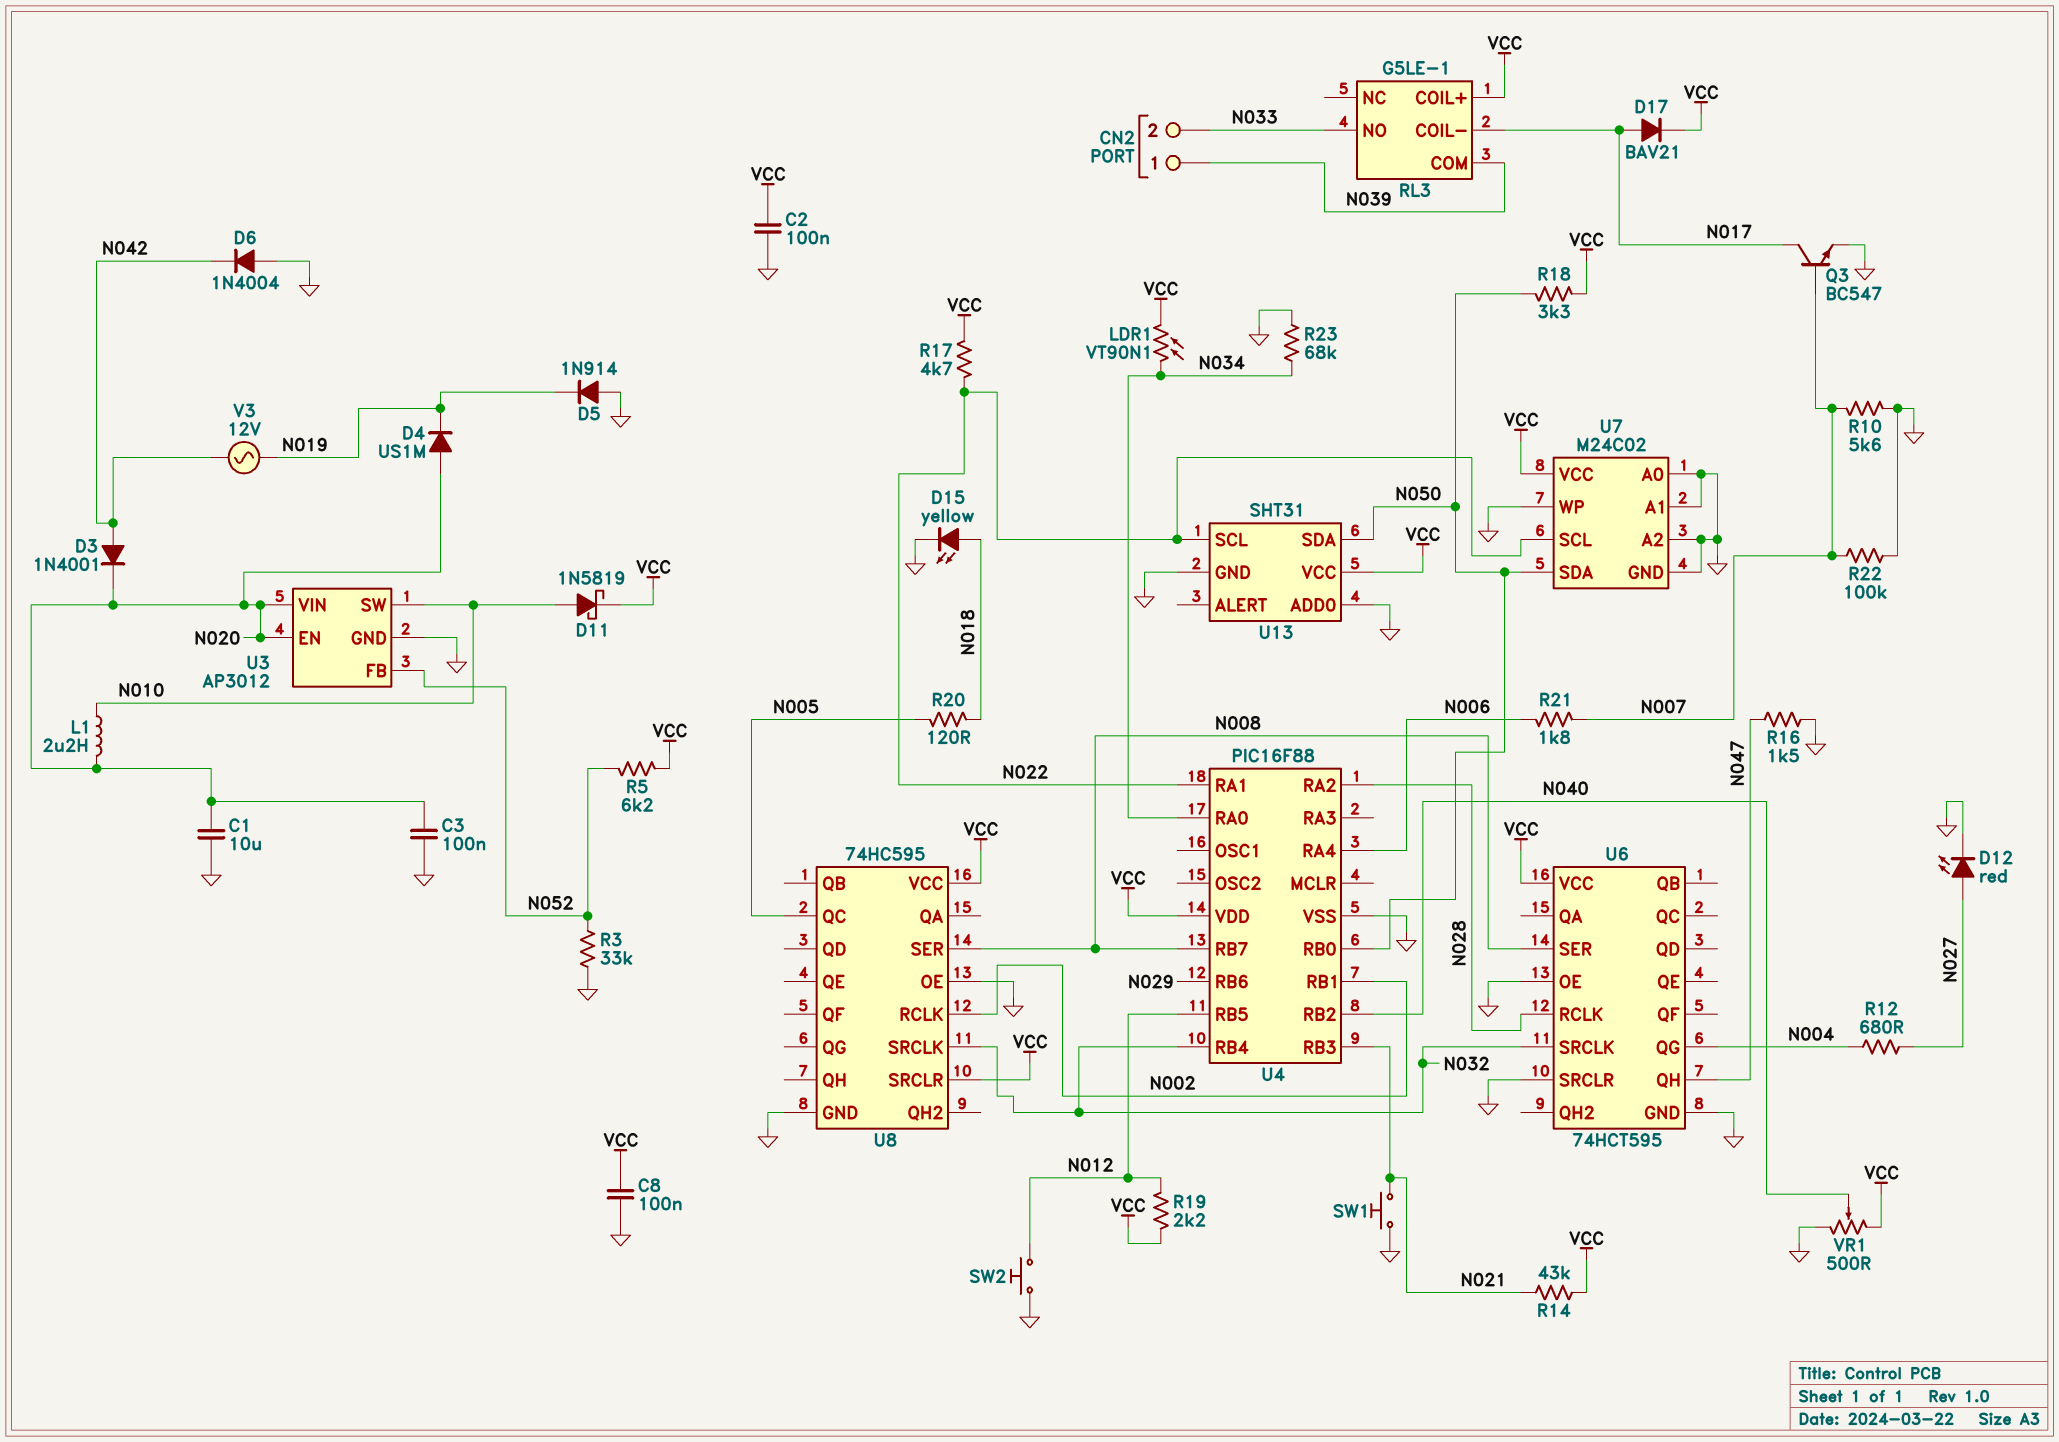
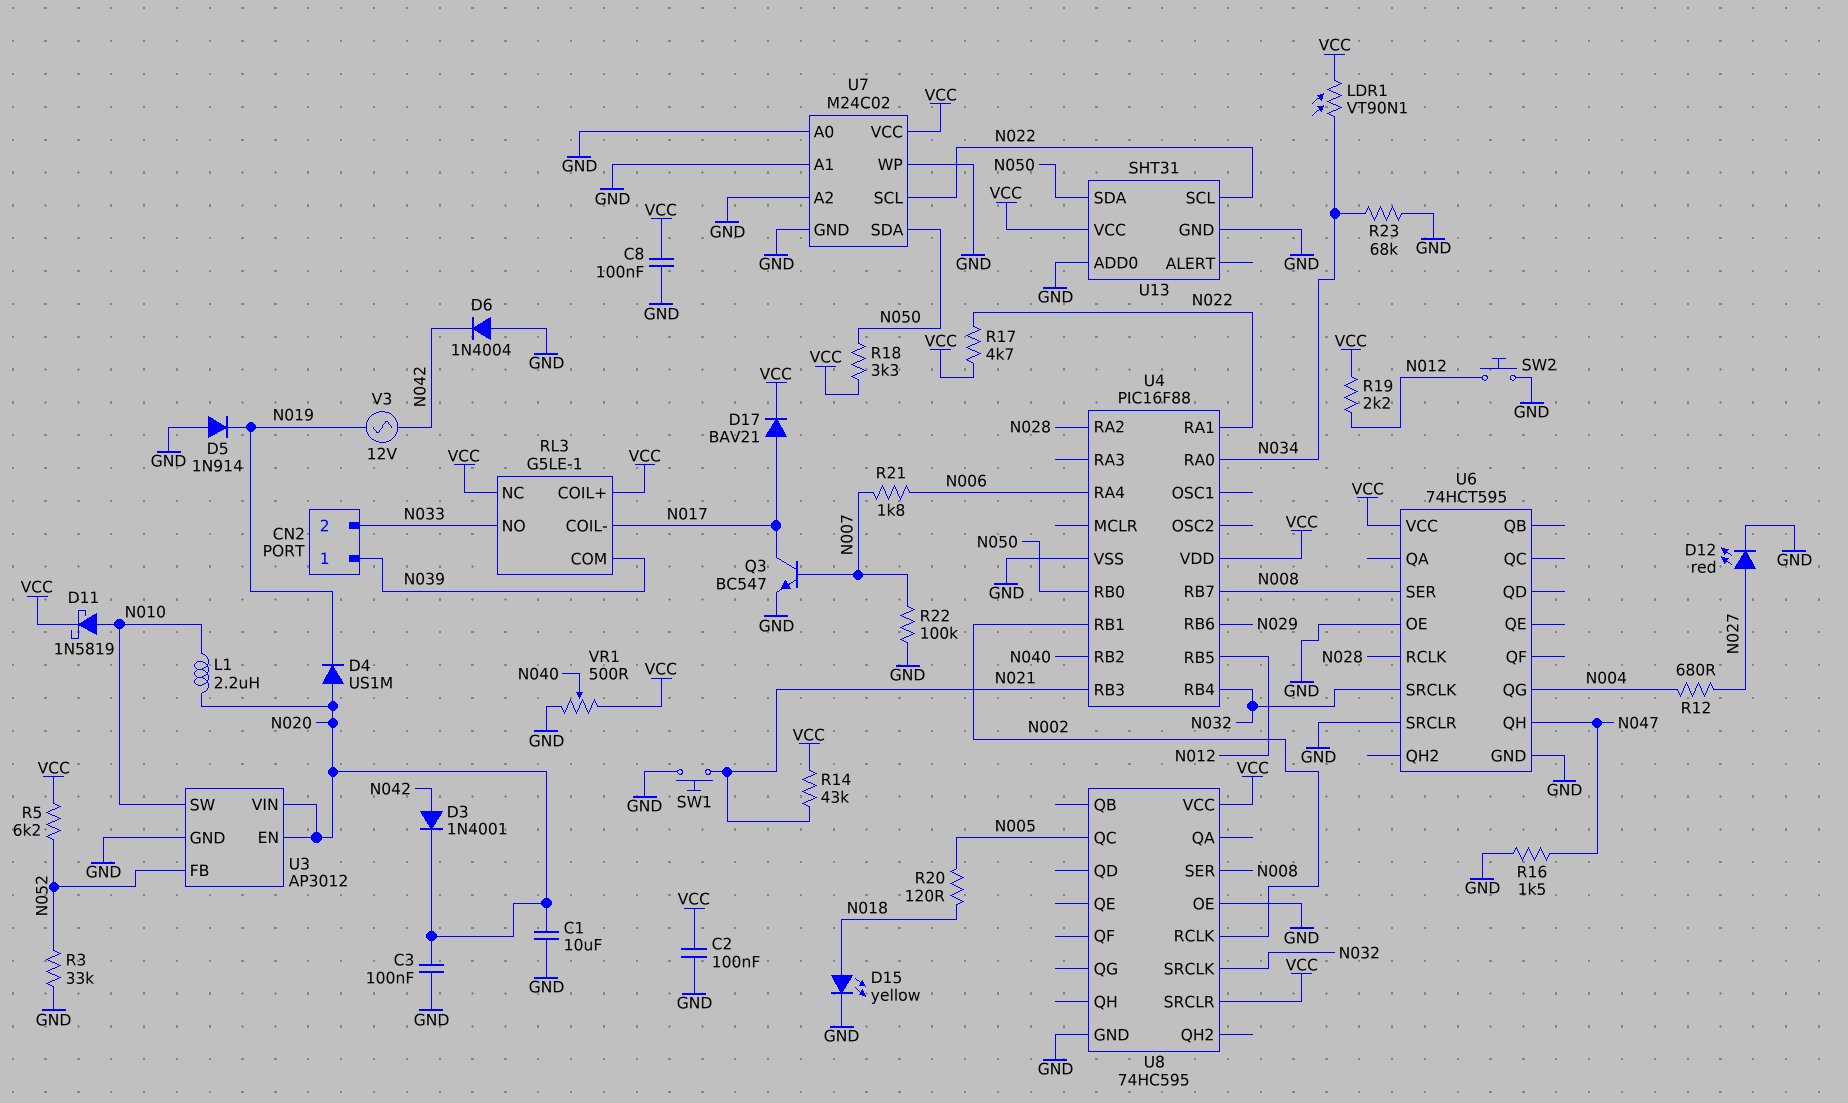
R10: 5.6k (GND, N007) -> none
RL3 pin NC: none -> VCC

